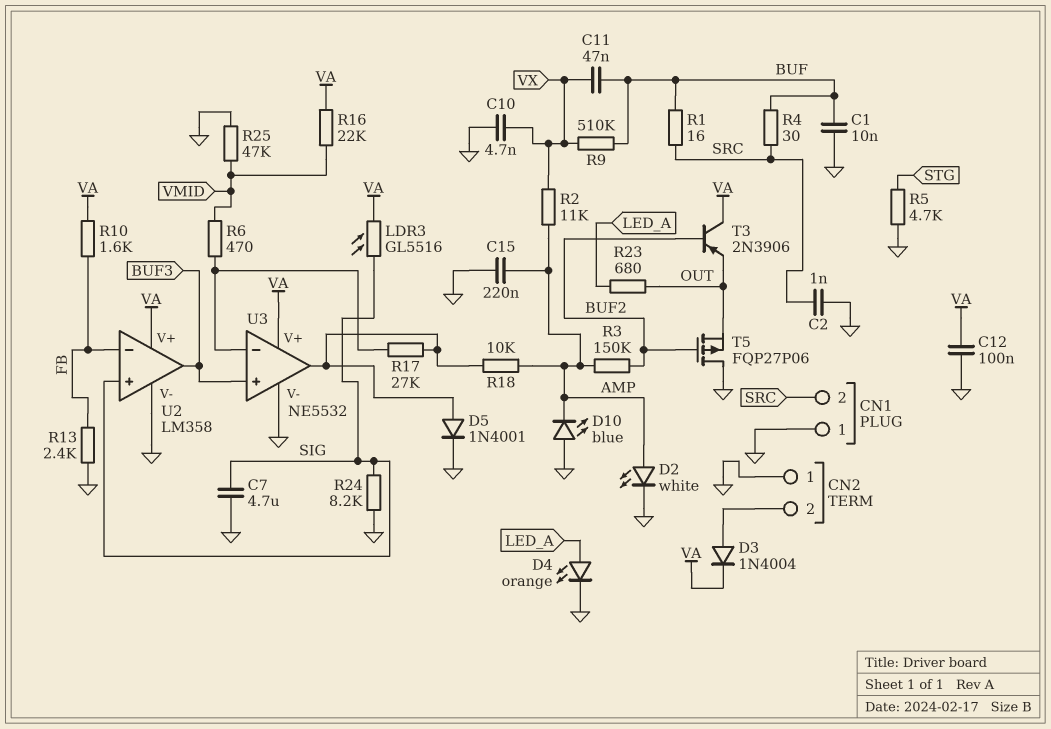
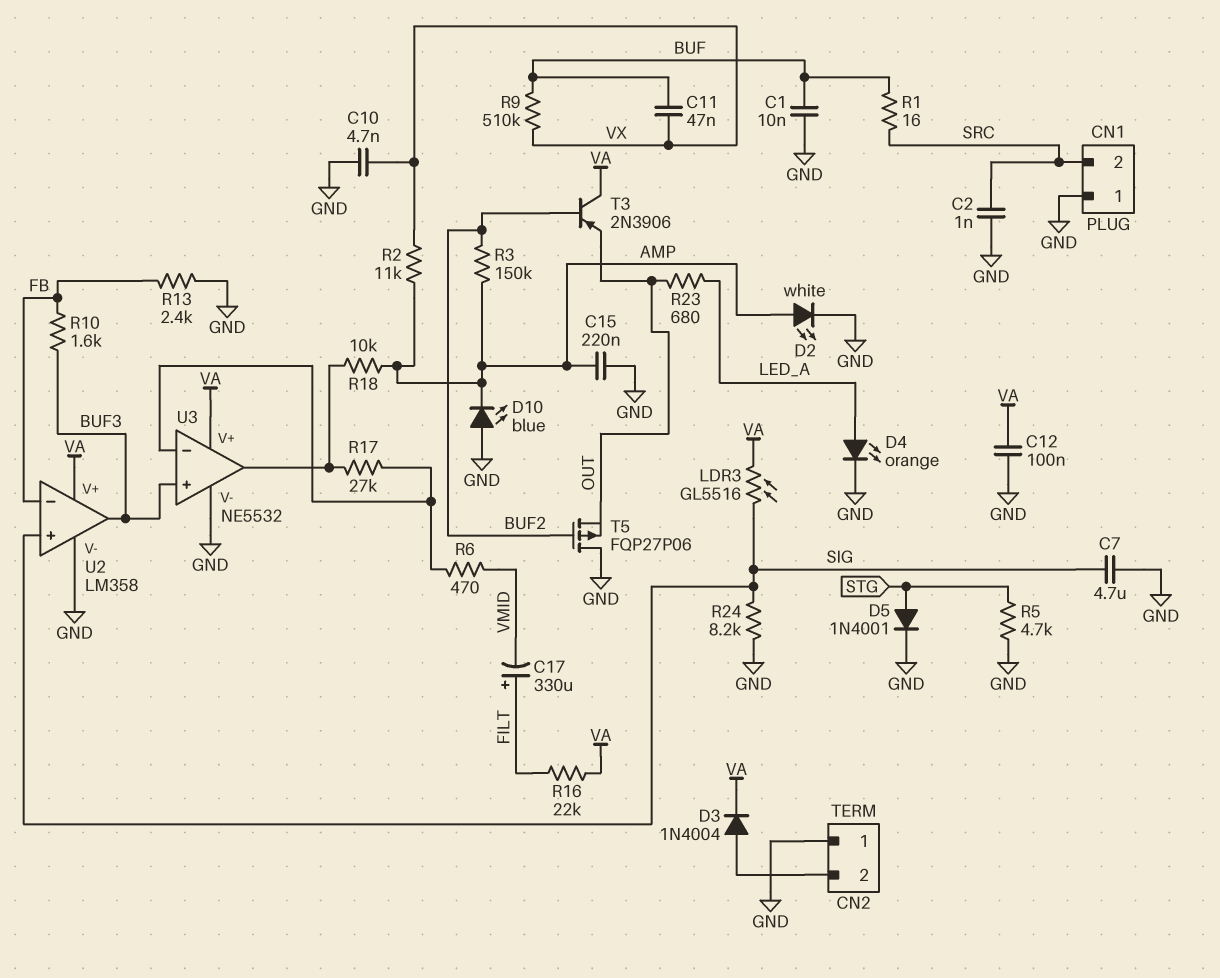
C17: none -> 330uF (plus FILT, minus VMID)
D5: diode 1N4001 (A U3/out, K GND) -> diode 1N4001 (A STG, K GND)
R4: 30 (BUF, SRC) -> none
R10: 1.6k (FB, VA) -> 1.6k (BUF3, FB)
R16: 22k (VA, VMID) -> 22k (FILT, VA)
R25: 47k (GND, VMID) -> none

